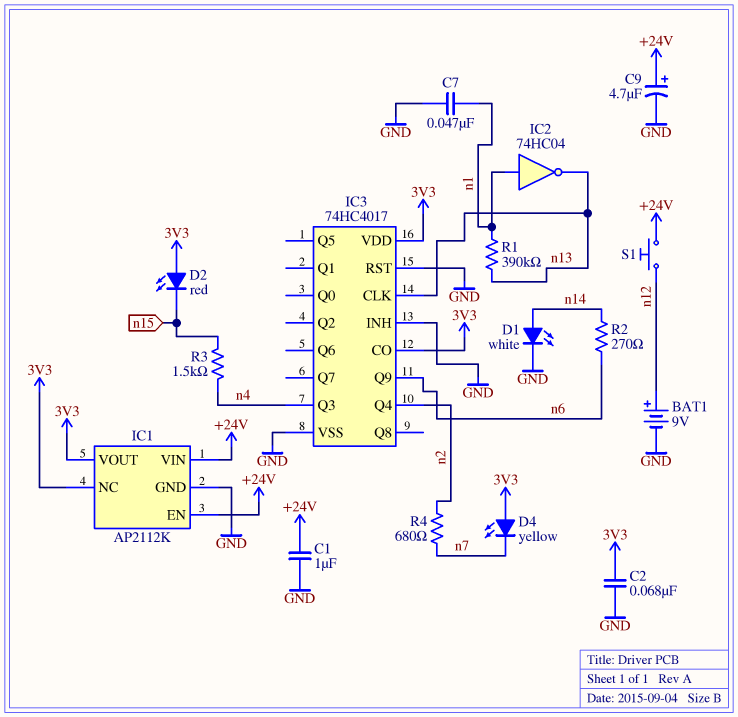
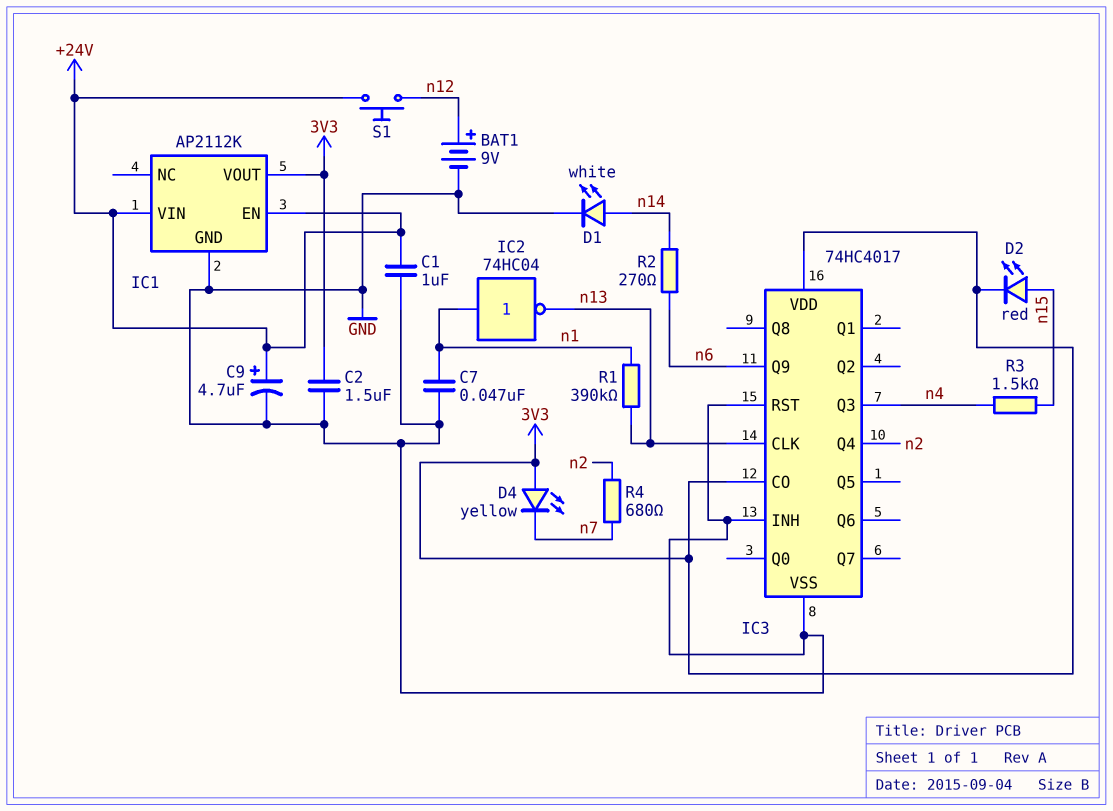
C2: 68nF (3V3, GND) -> 1.5uF (3V3, GND)
D2: LED red (A 3V3, K n15) -> LED red (A n15, K 3V3)
IC1 pin NC: 3V3 -> none

